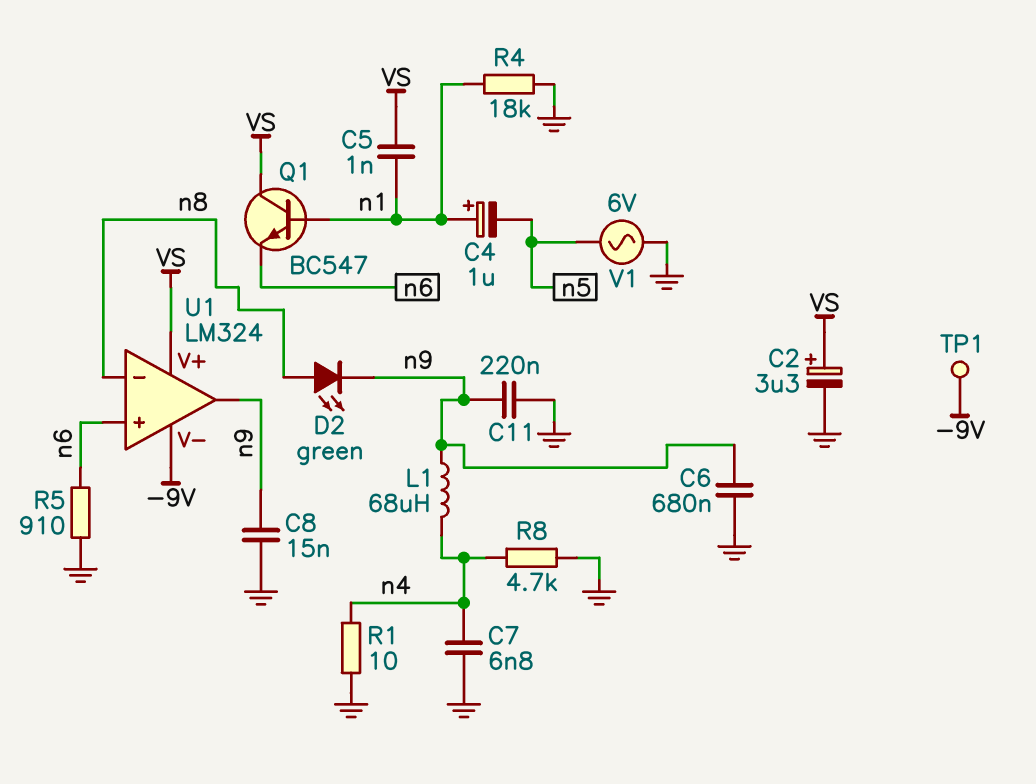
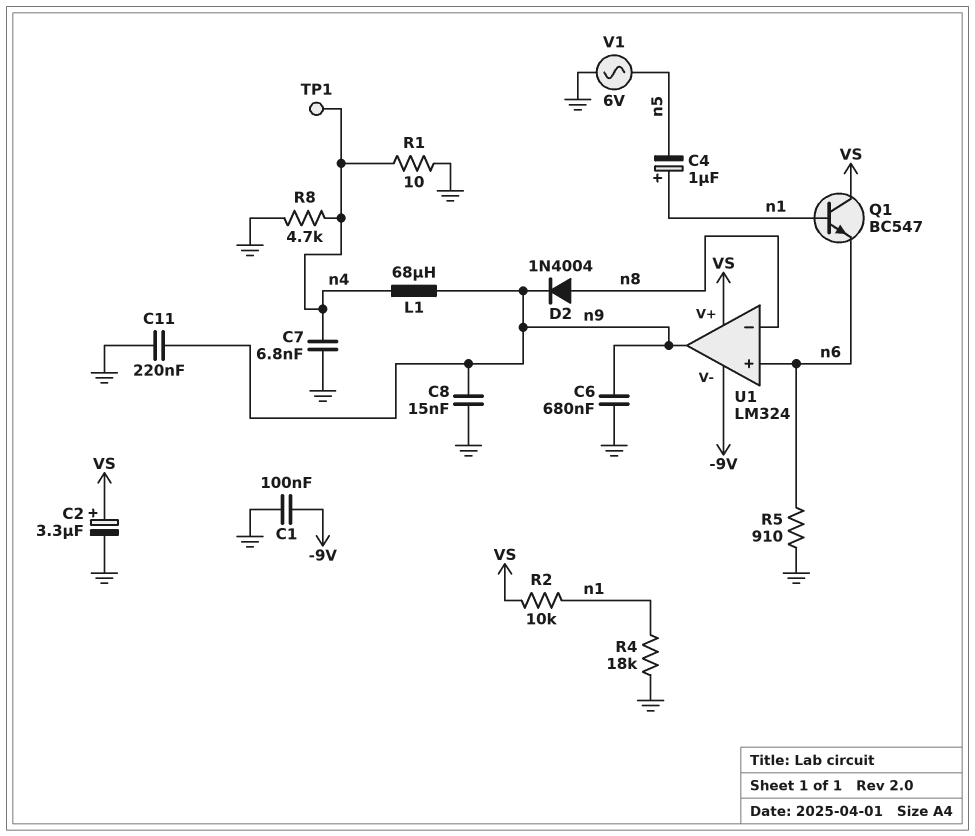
C1: none -> 100nF (-9V, GND)
C5: 1nF (VS, n1) -> none
D2: LED green (A n8, K n9) -> diode 1N4004 (A n8, K n9)
R2: none -> 10k (VS, n1)
TP1: test point (-9V) -> test point (n4)

